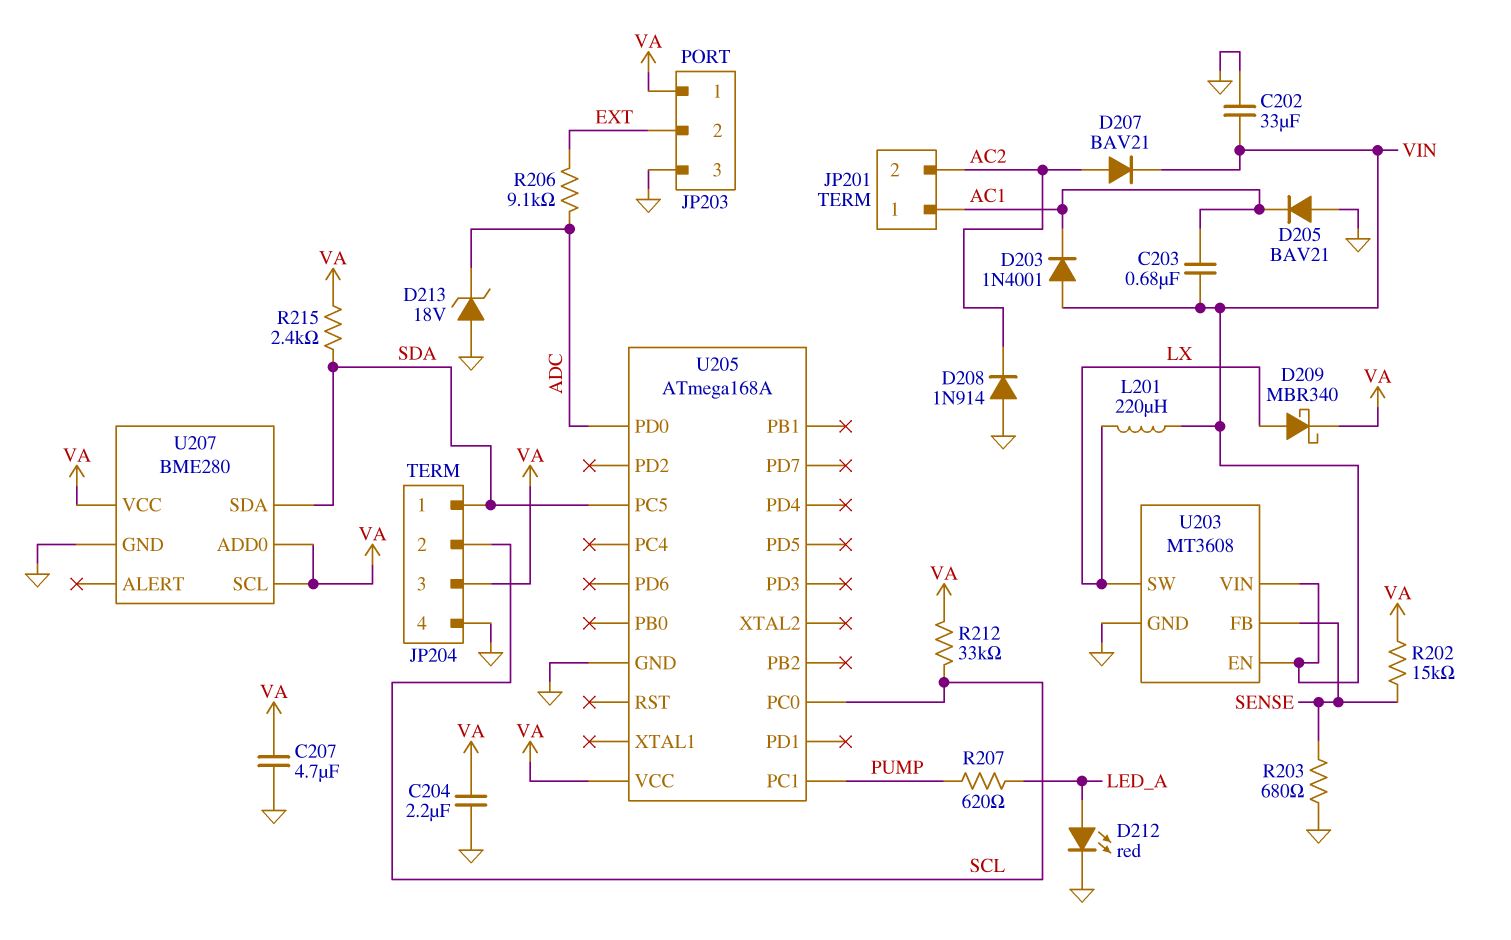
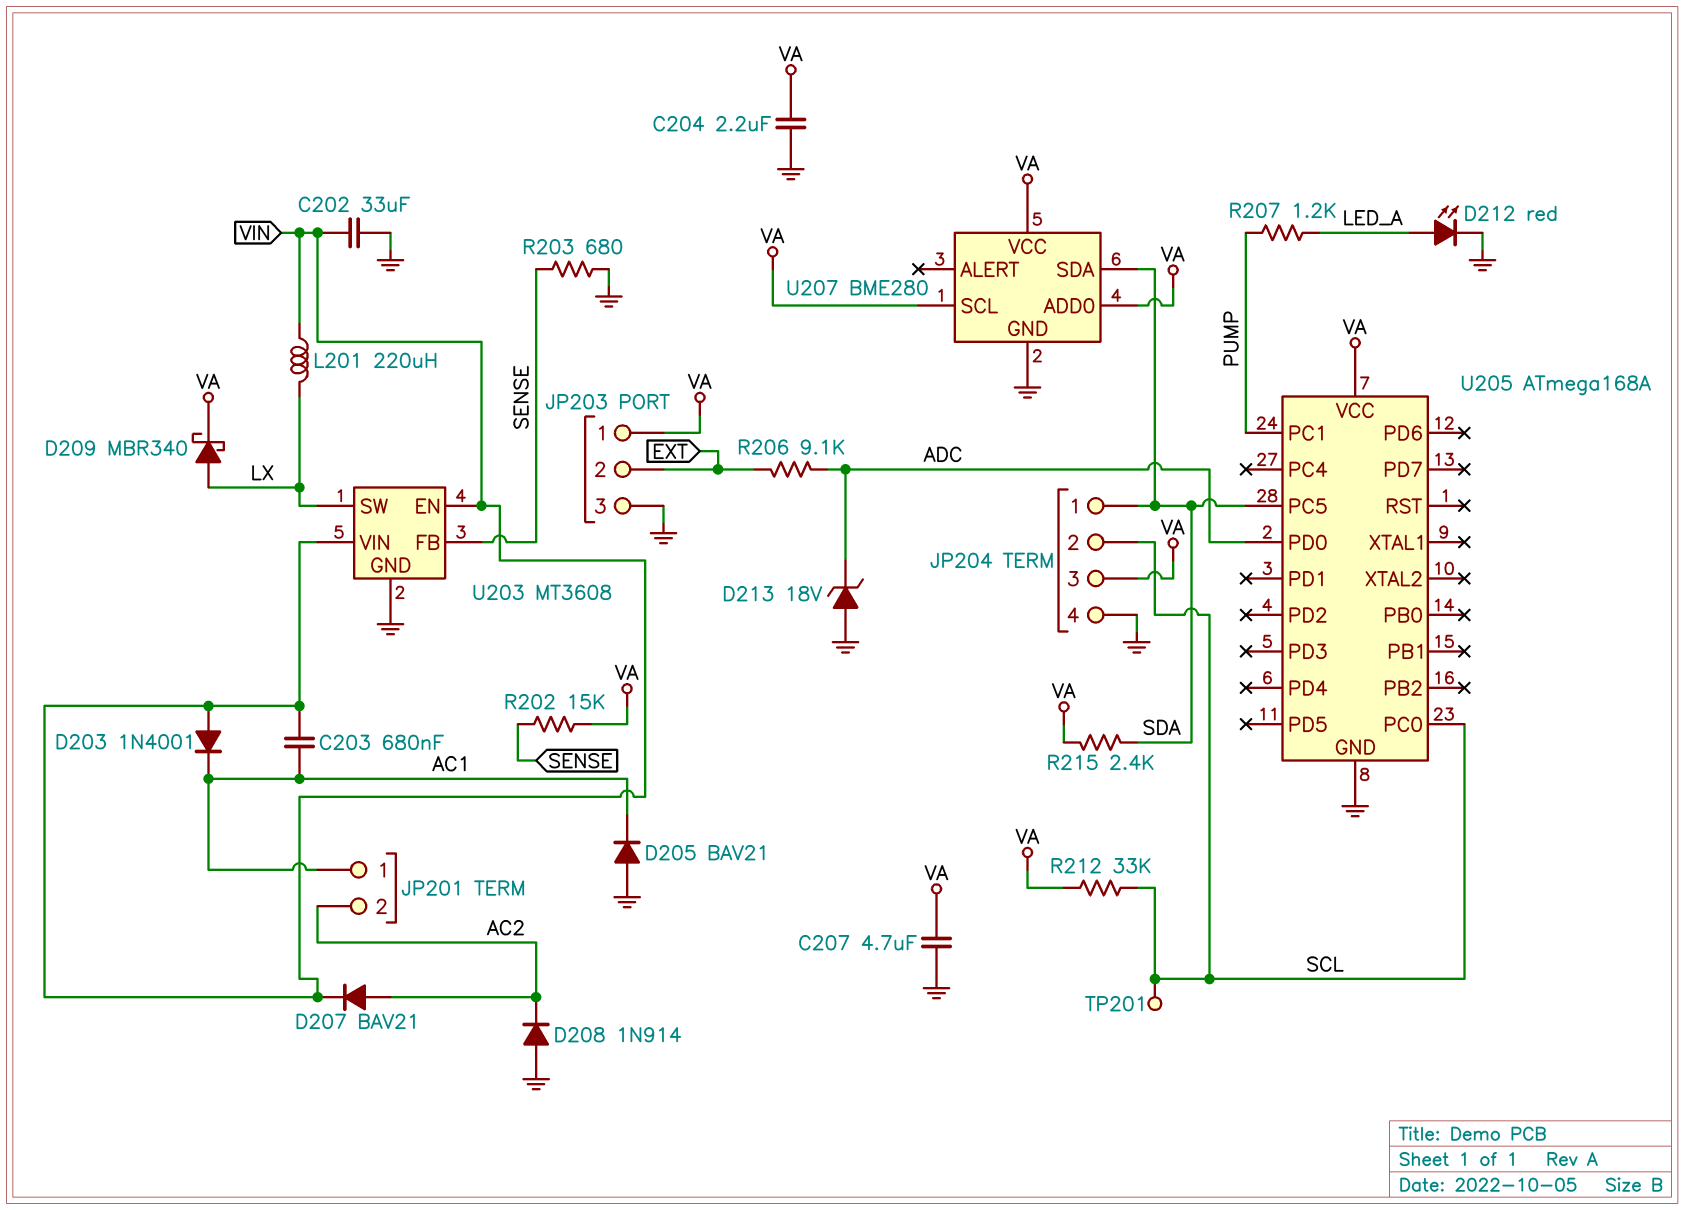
R207: 620 (LED_A, PUMP) -> 1.2k (LED_A, PUMP)
TP201: none -> test point (SCL)

